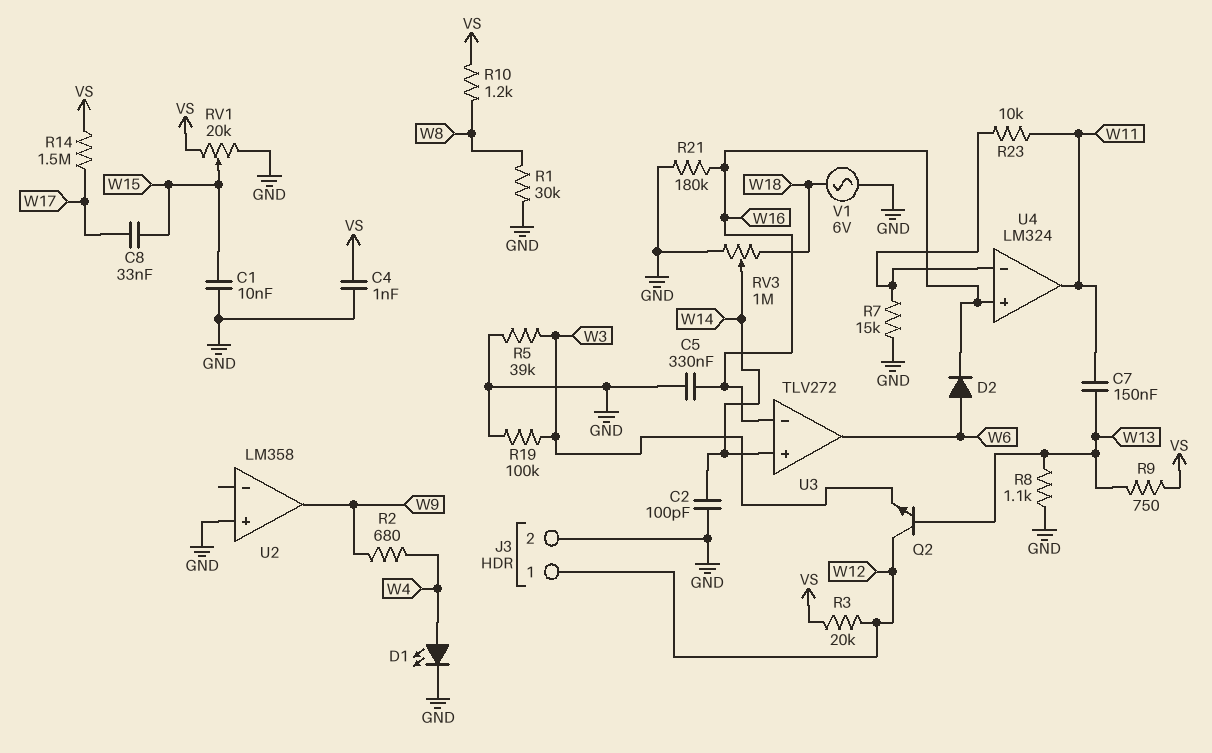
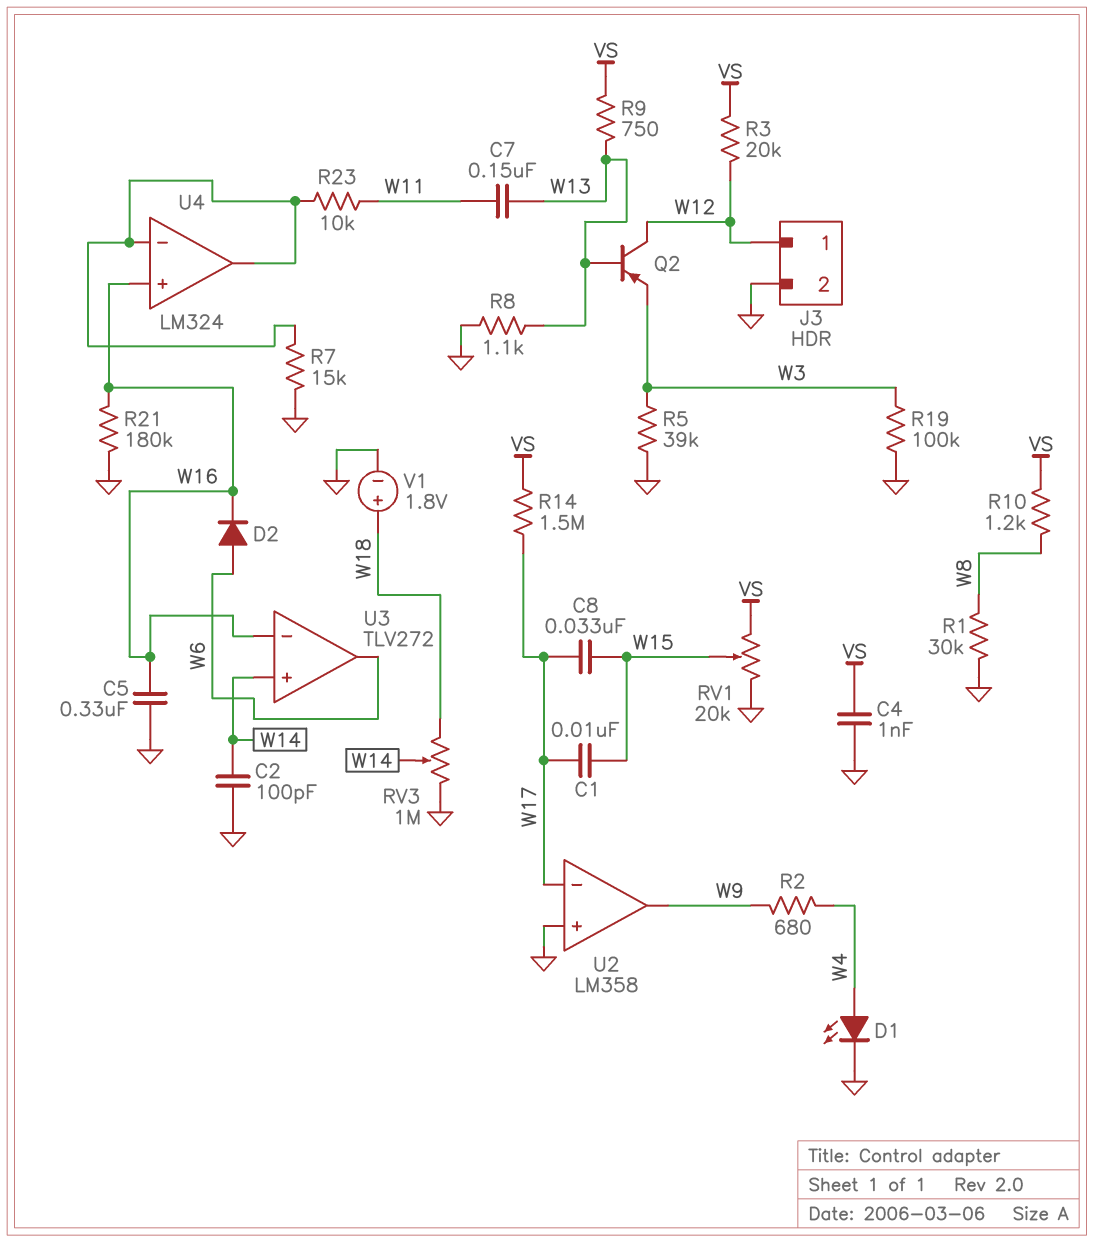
C1: 10nF (GND, W15) -> 10nF (W15, W17)
Q2: NPN (B W13, C W12, E W3) -> PNP (B W13, C W12, E W3)
U2 pin in-: none -> W17
U4 pin out: W11 -> U4/in-
V1: AC 6V (GND, W18) -> 1.8V (plus W18, minus GND)

